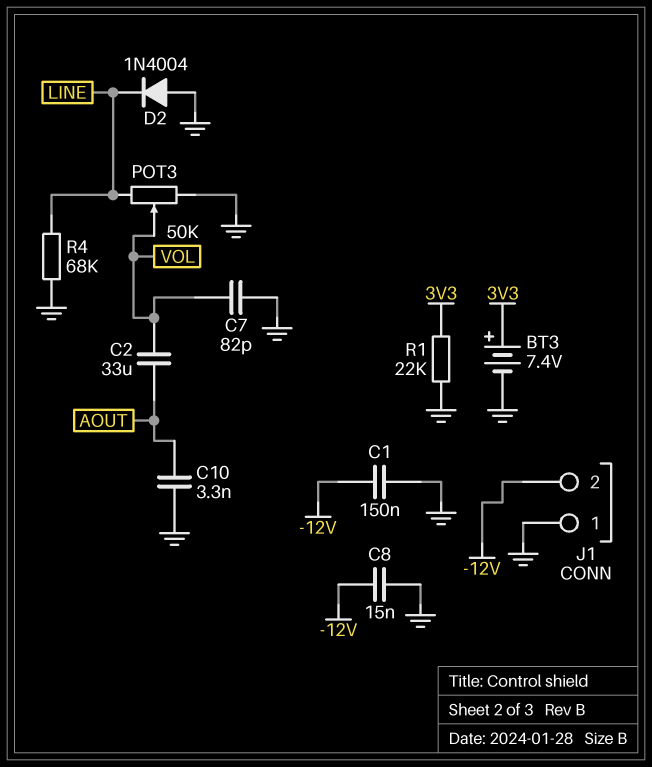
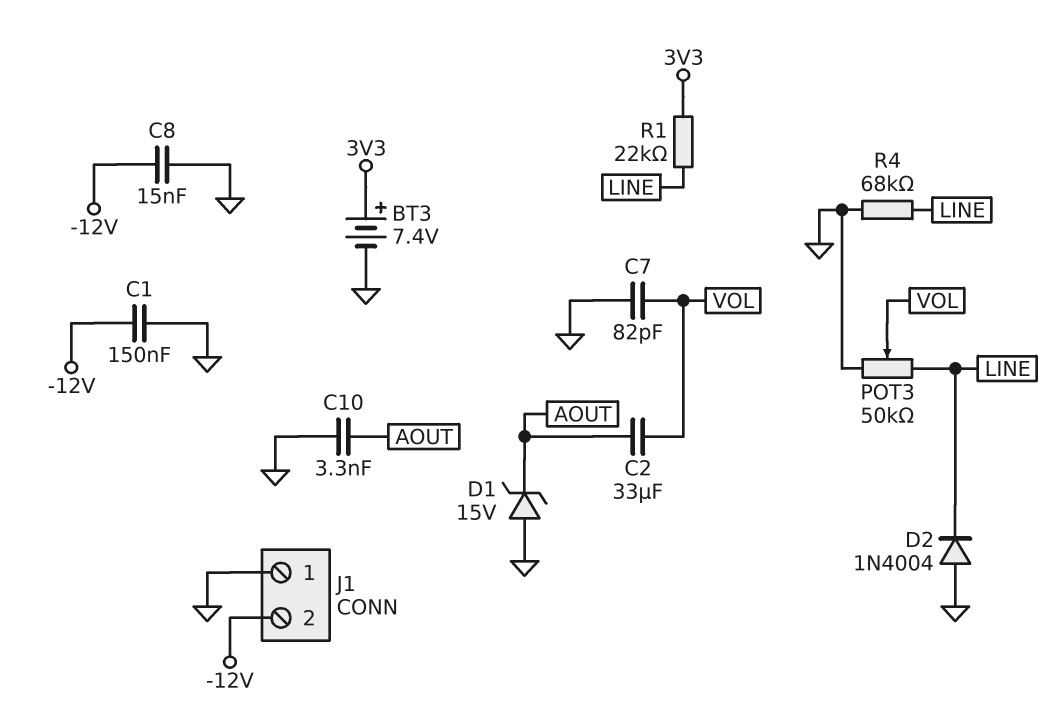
D1: none -> zener 15V (A GND, K AOUT)
R1: 22k (3V3, GND) -> 22k (3V3, LINE)

